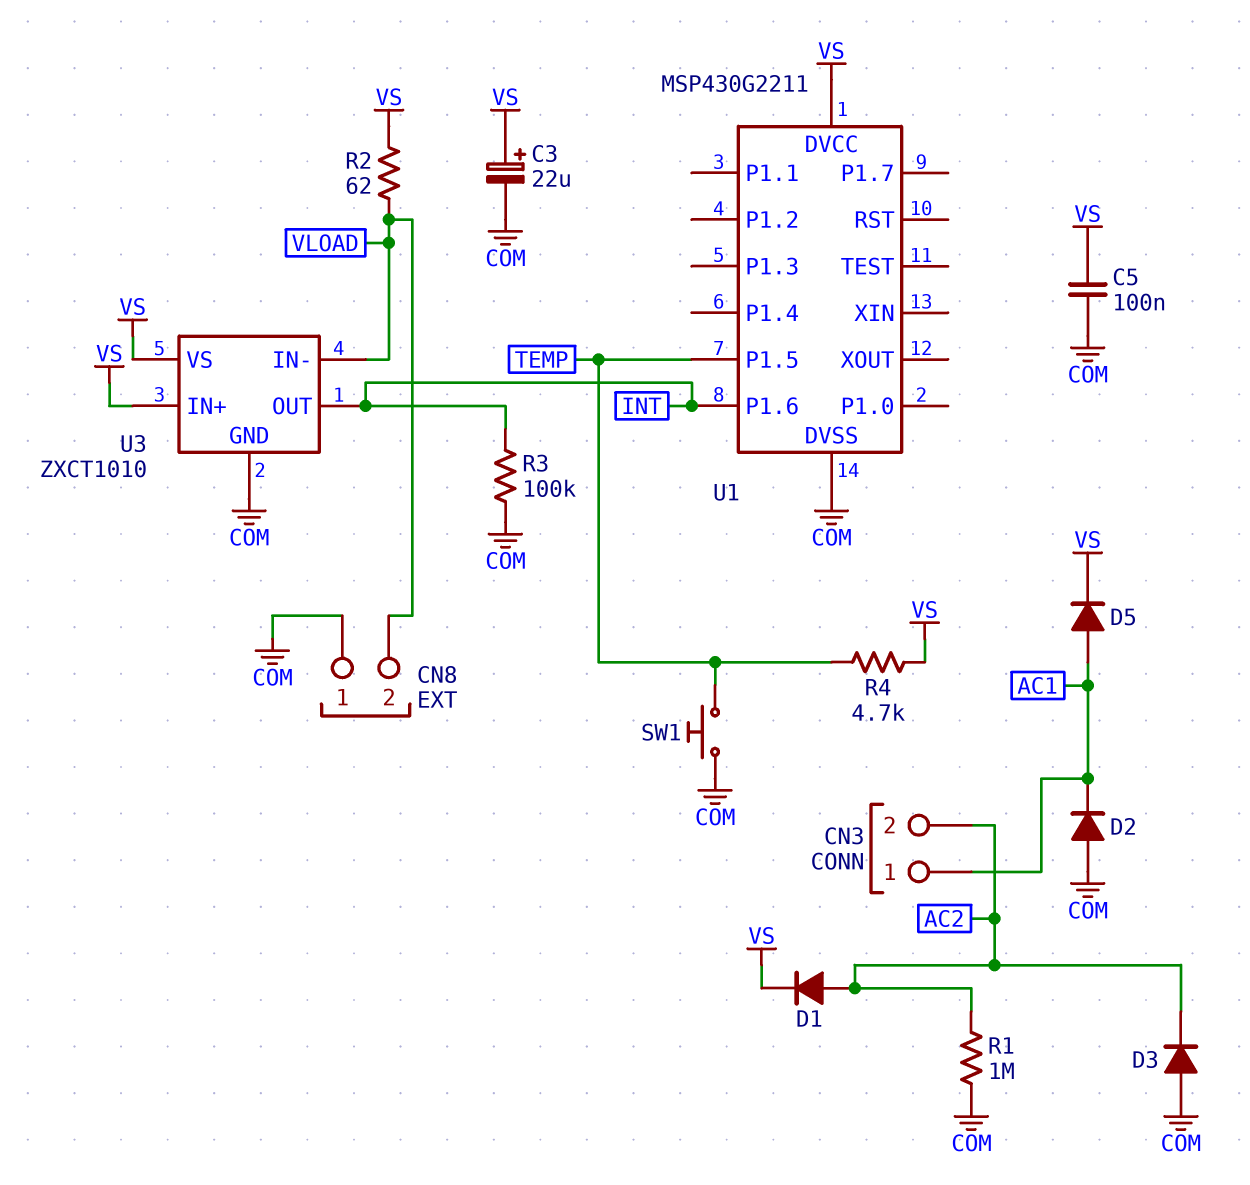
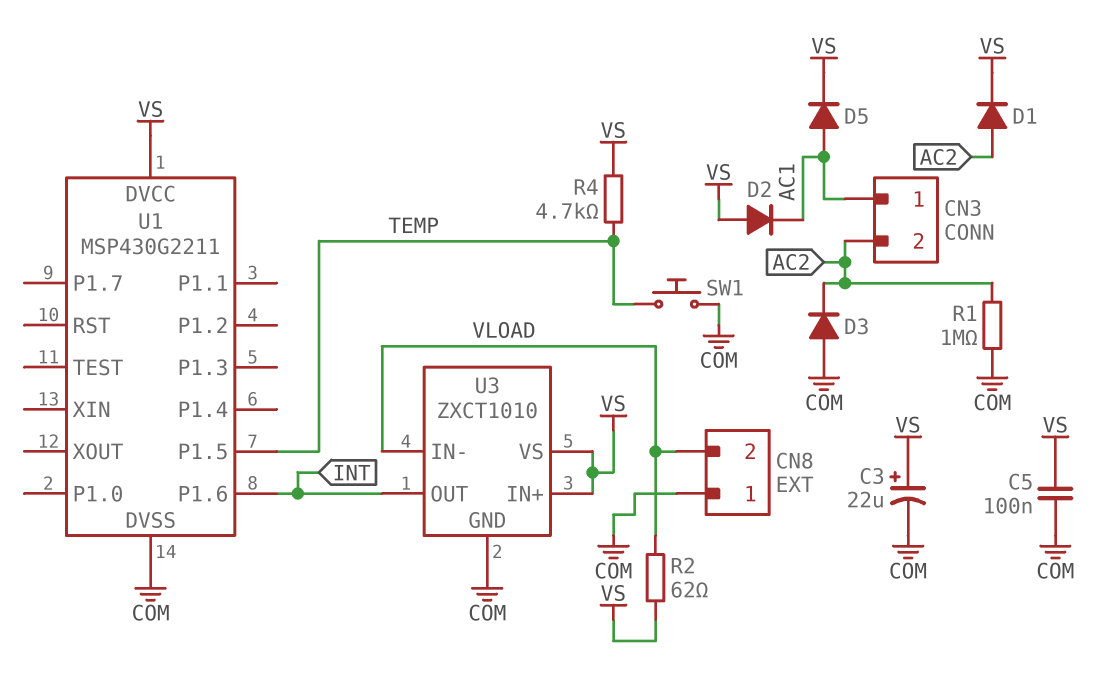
D2: diode (A COM, K AC1) -> diode (A VS, K AC1)
R3: 100k (COM, INT) -> none

